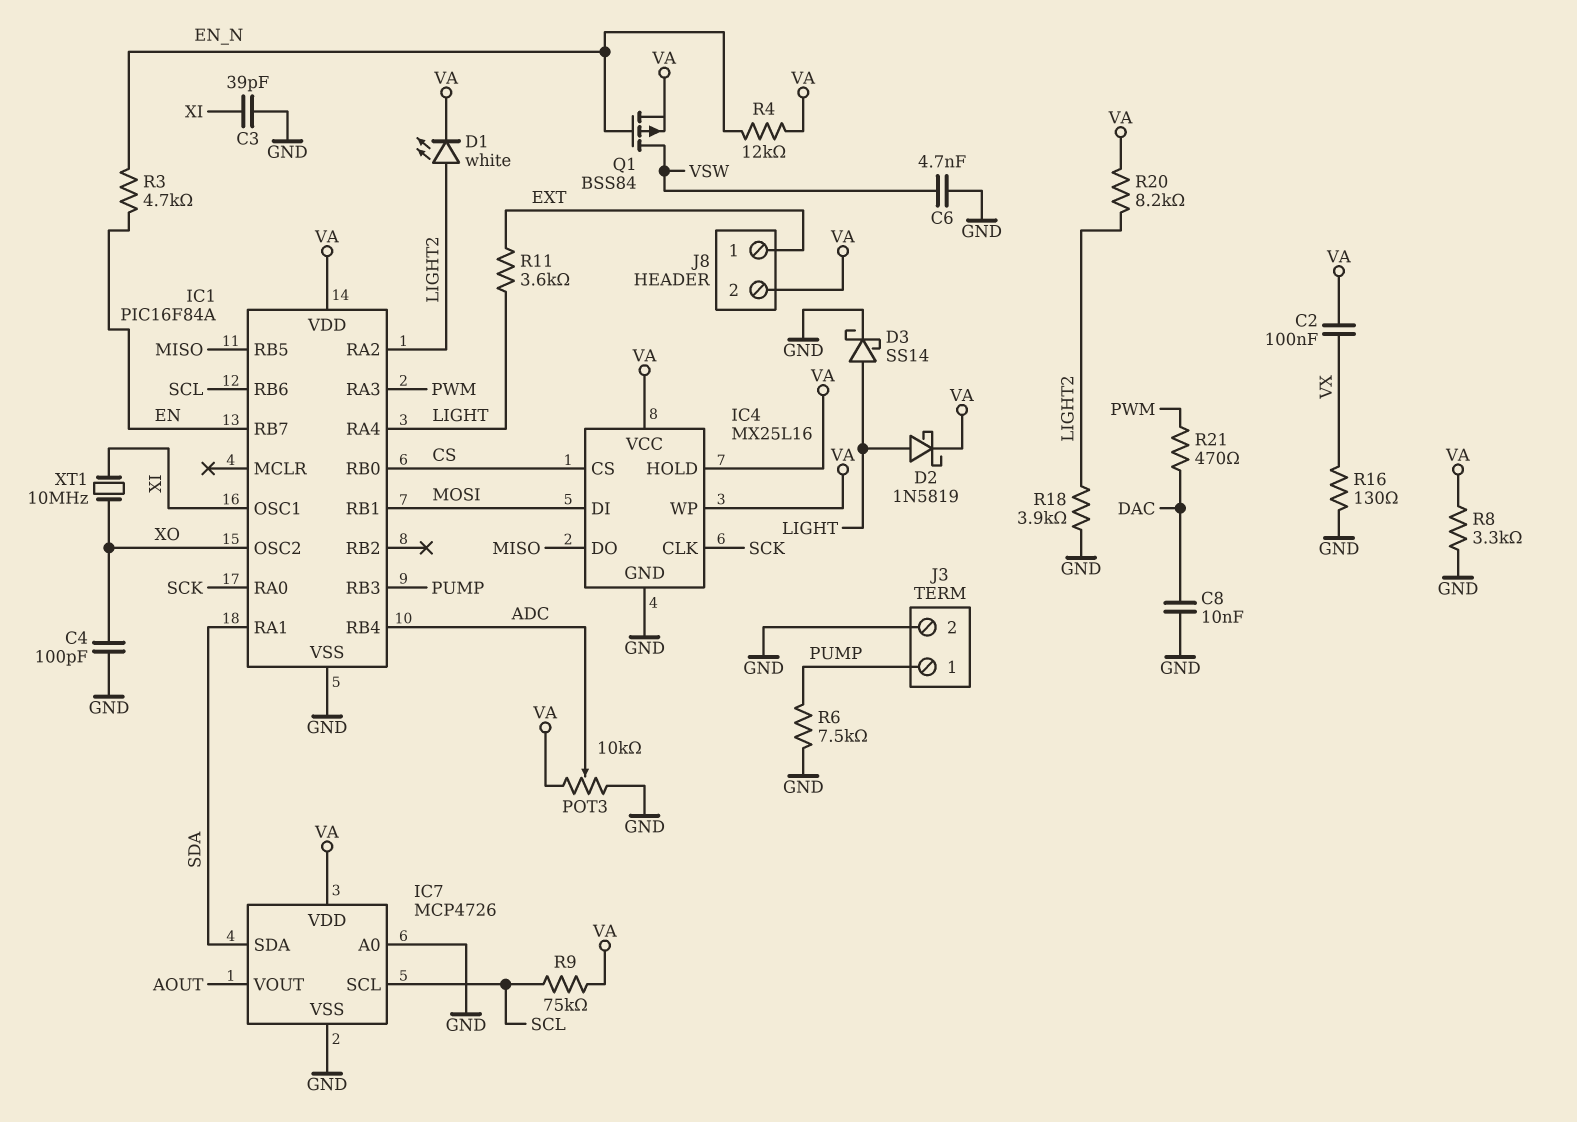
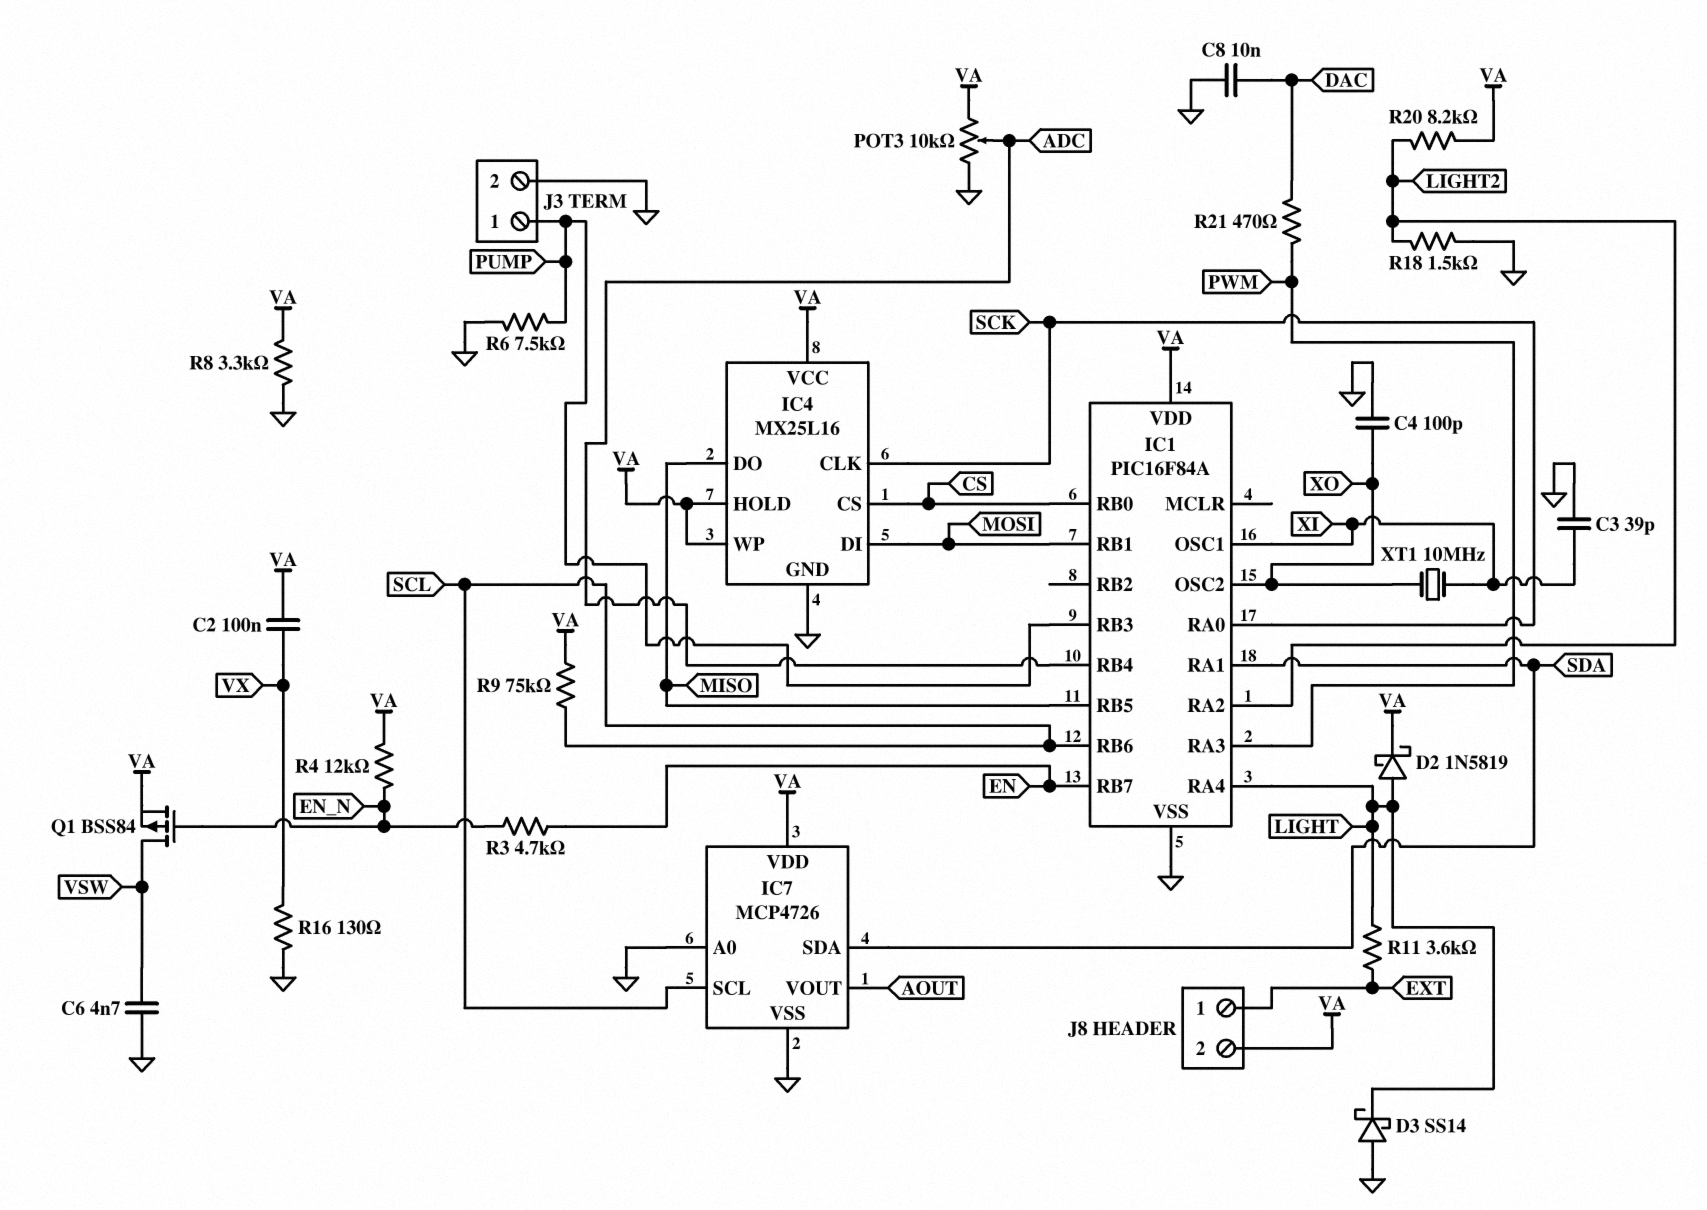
D1: LED white (A LIGHT2, K VA) -> none
D3: schottky SS14 (A LIGHT, K GND) -> schottky SS14 (A GND, K LIGHT)
R18: 3.9k (GND, LIGHT2) -> 1.5k (GND, LIGHT2)

